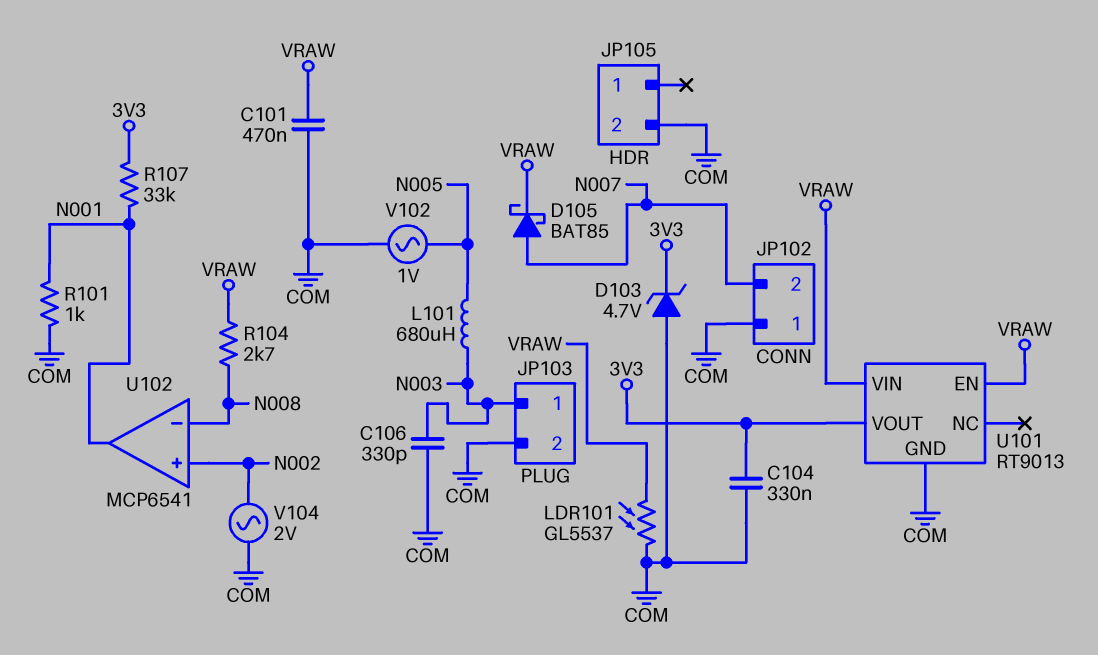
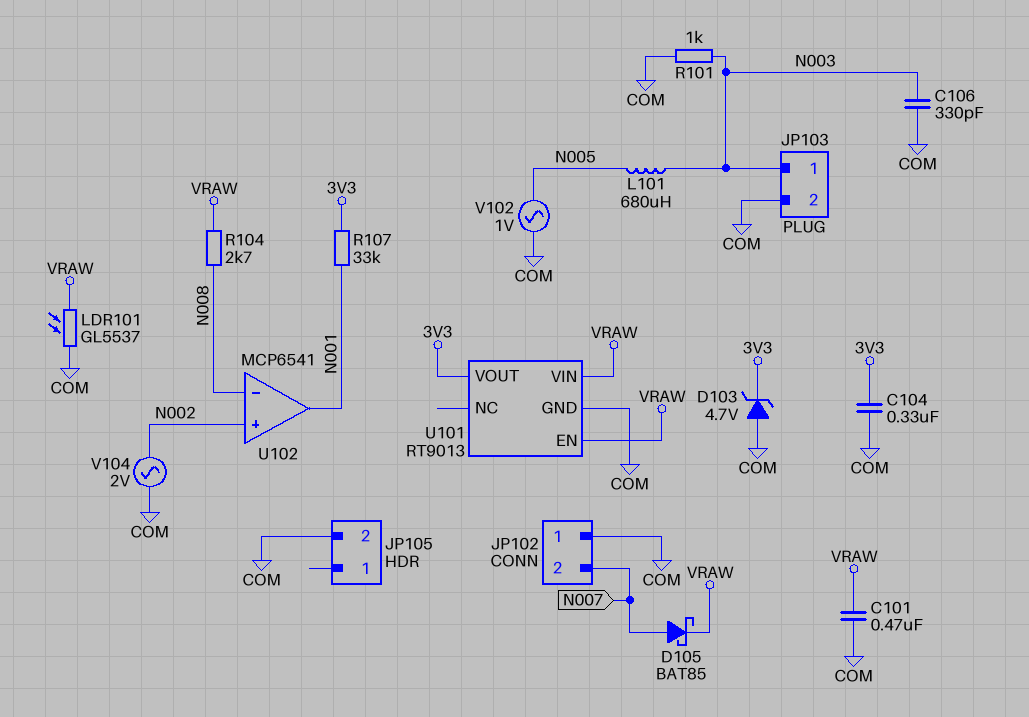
R101: 1k (COM, N001) -> 1k (COM, N003)

